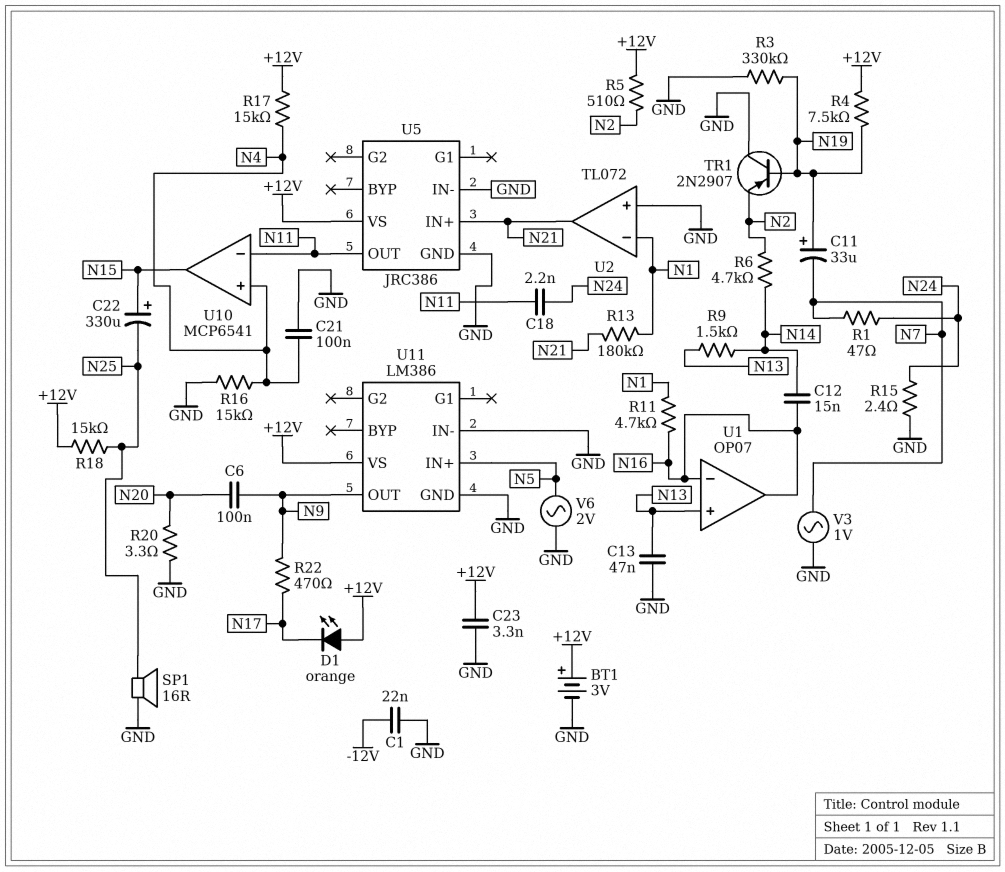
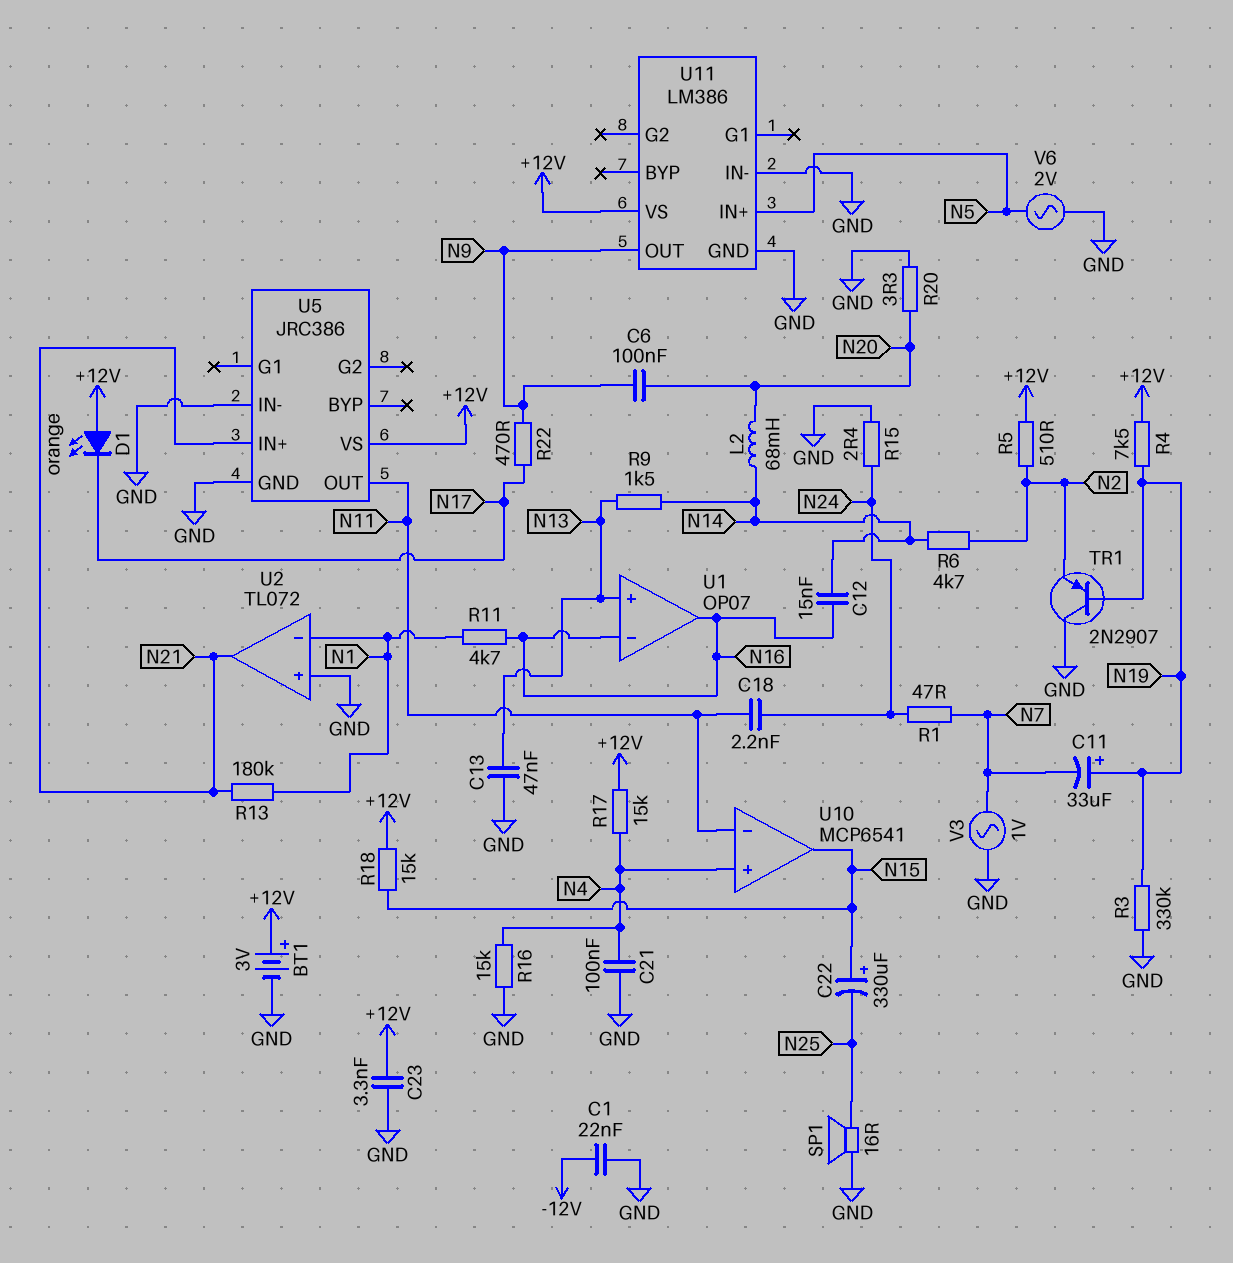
L2: none -> 68mH (N14, N20)
R18: 15k (+12V, N25) -> 15k (+12V, N15)

